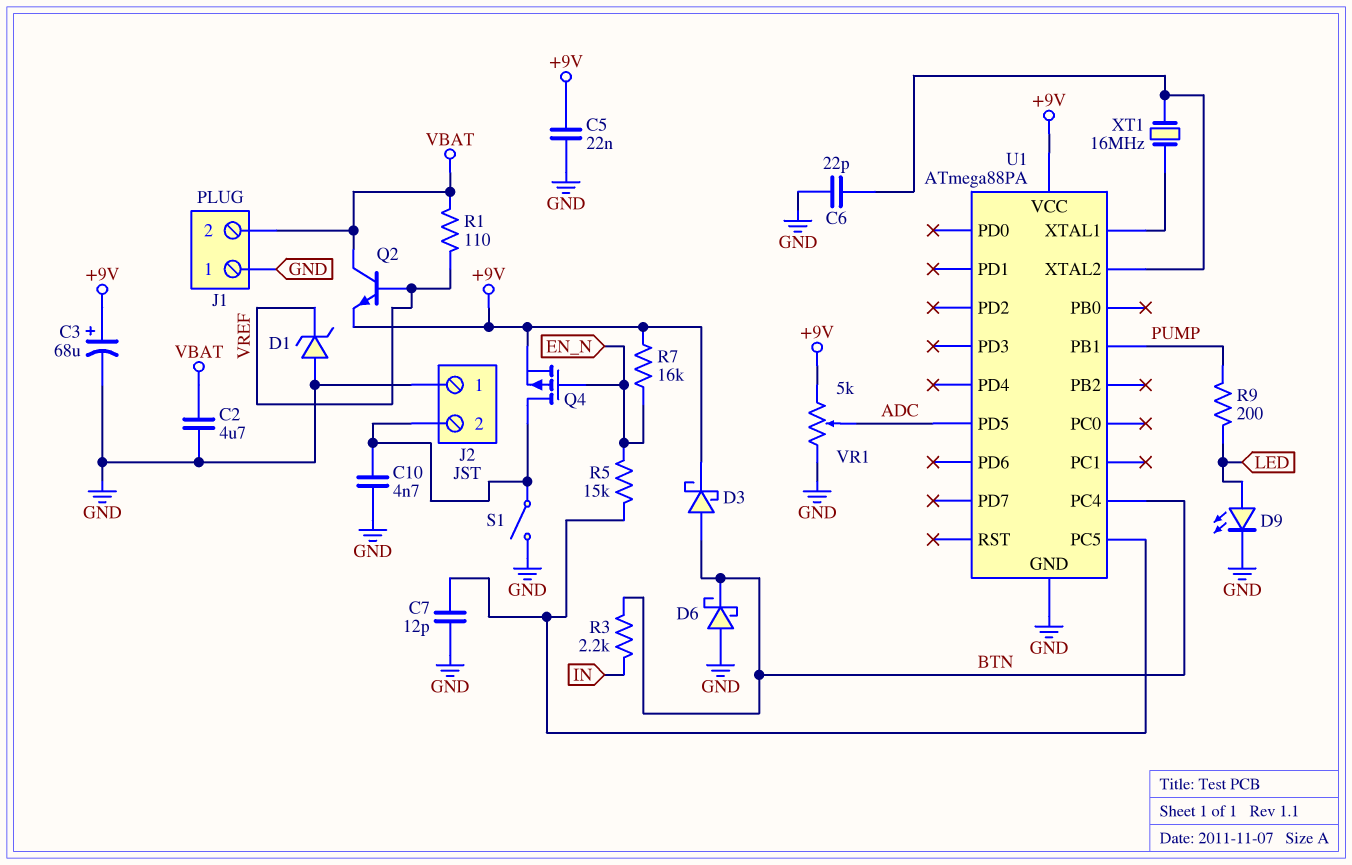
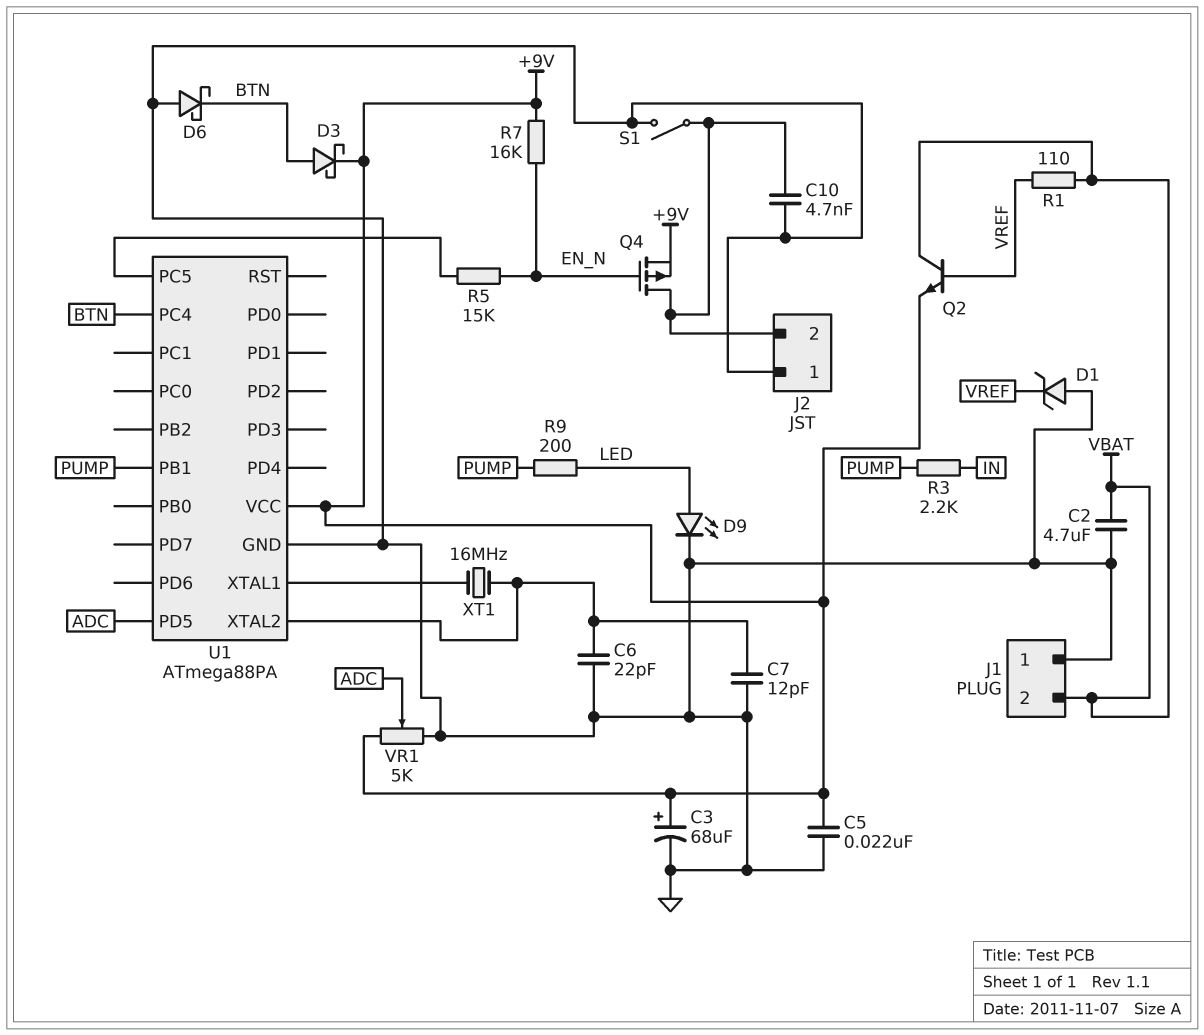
C7: 12pF (GND, U1/PC5) -> 12pF (GND, U1/XTAL2)
R3: 2.2k (BTN, IN) -> 2.2k (IN, PUMP)

